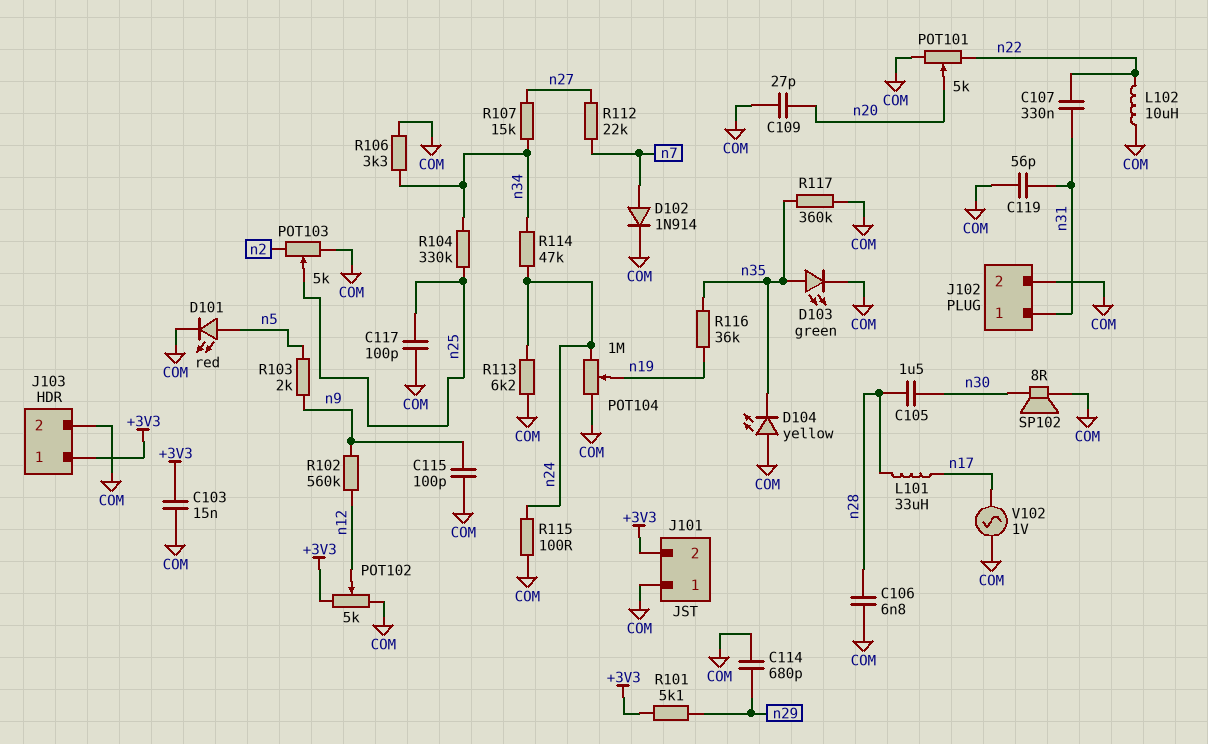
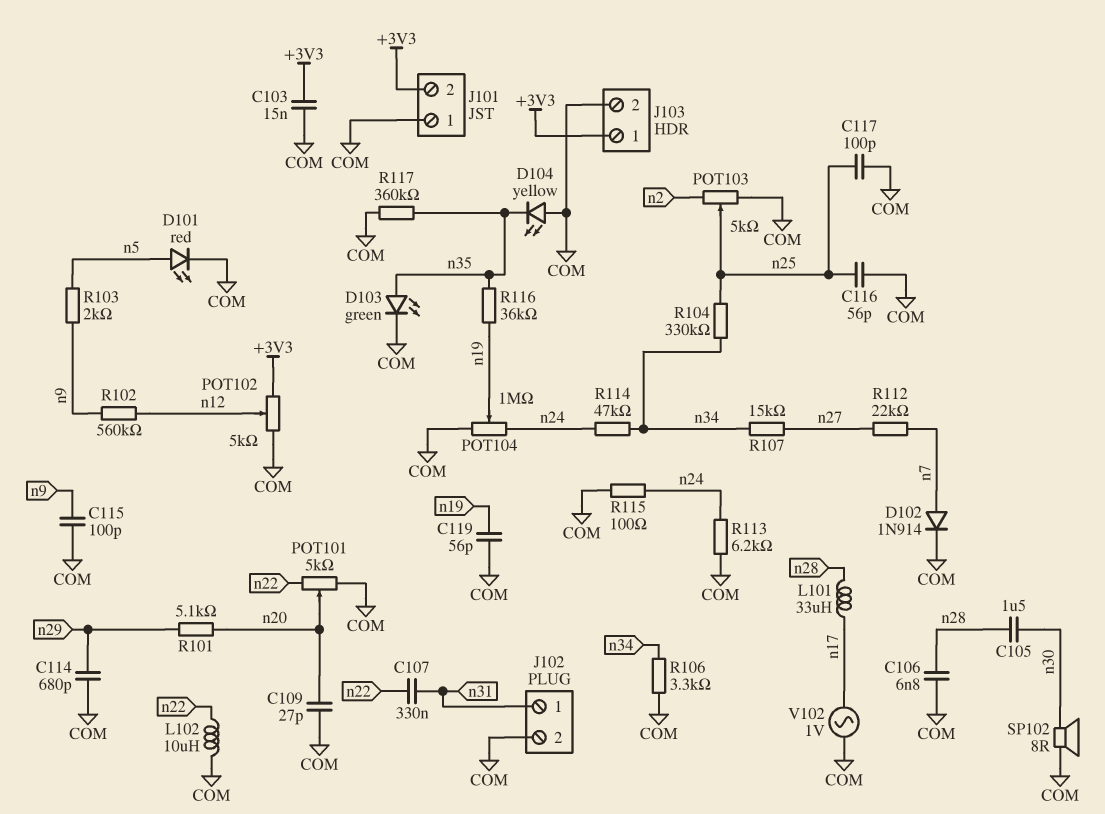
C116: none -> 56pF (COM, n25)
C119: 56pF (COM, n31) -> 56pF (COM, n19)
R101: 5.1k (+3V3, n29) -> 5.1k (n20, n29)

